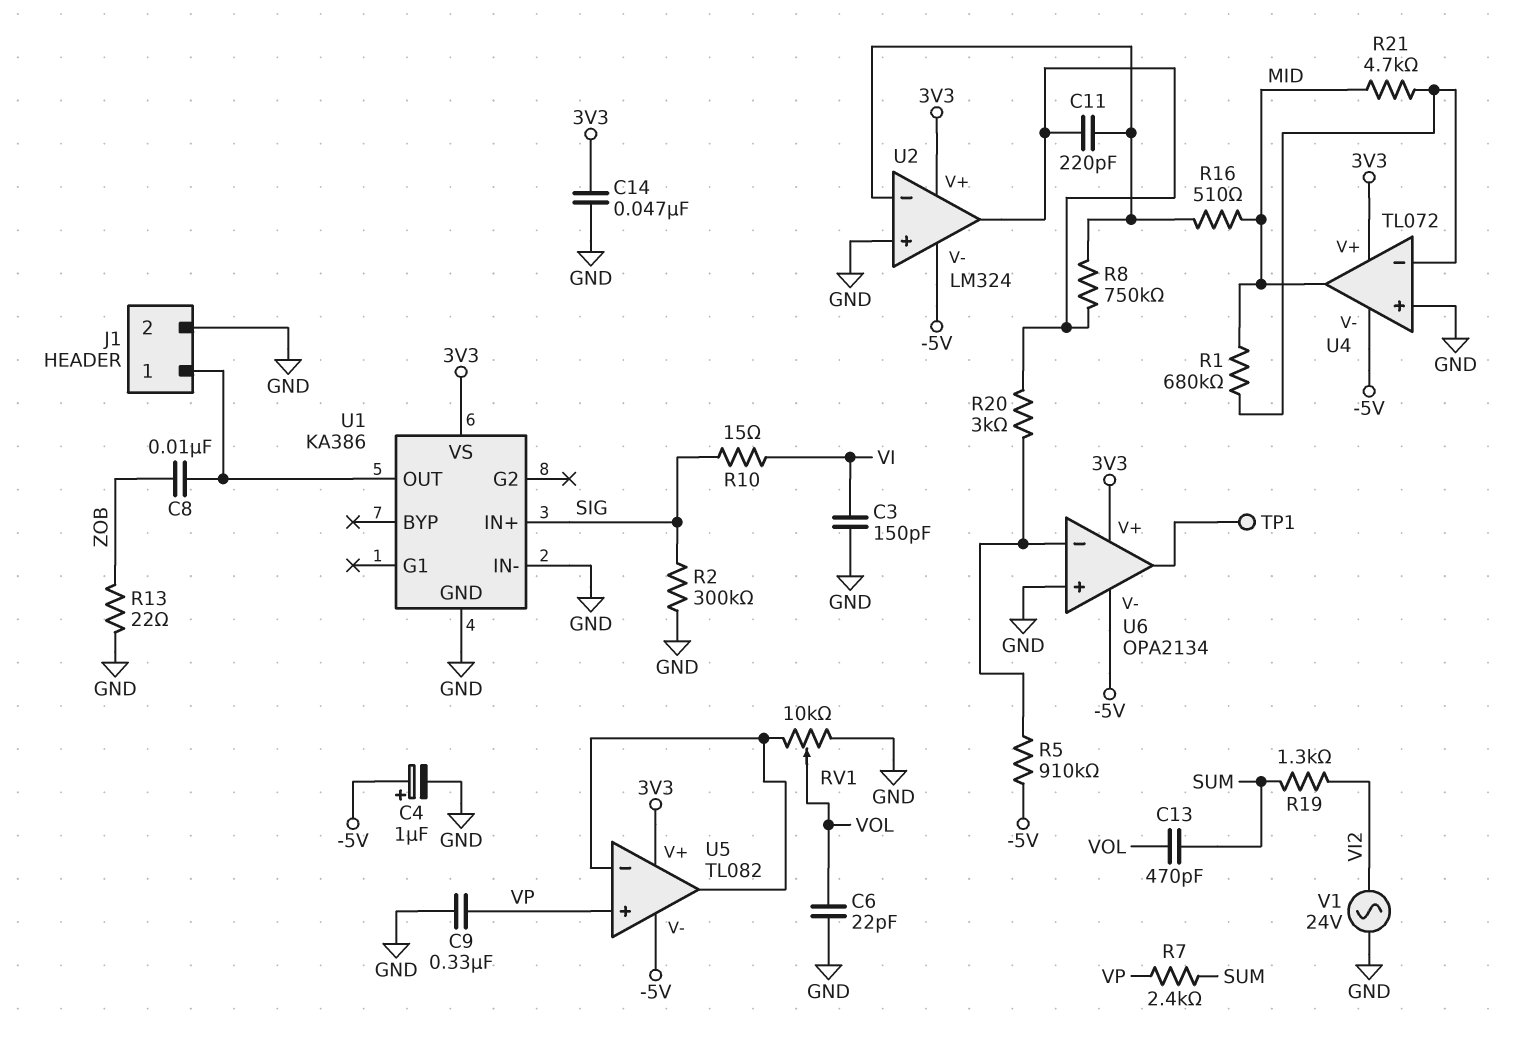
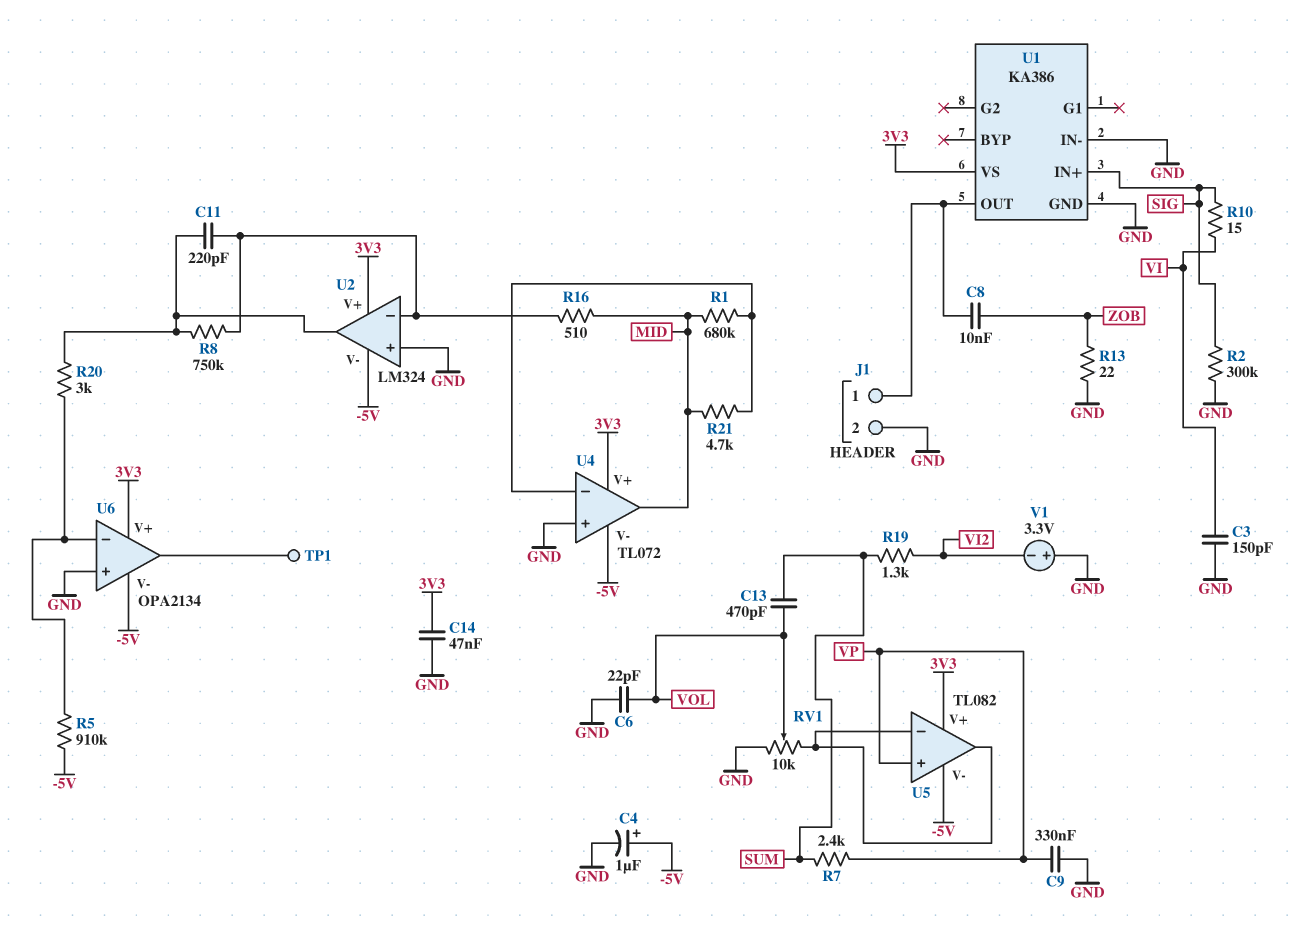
V1: AC 24V (GND, VI2) -> 3.3V (plus GND, minus VI2)

